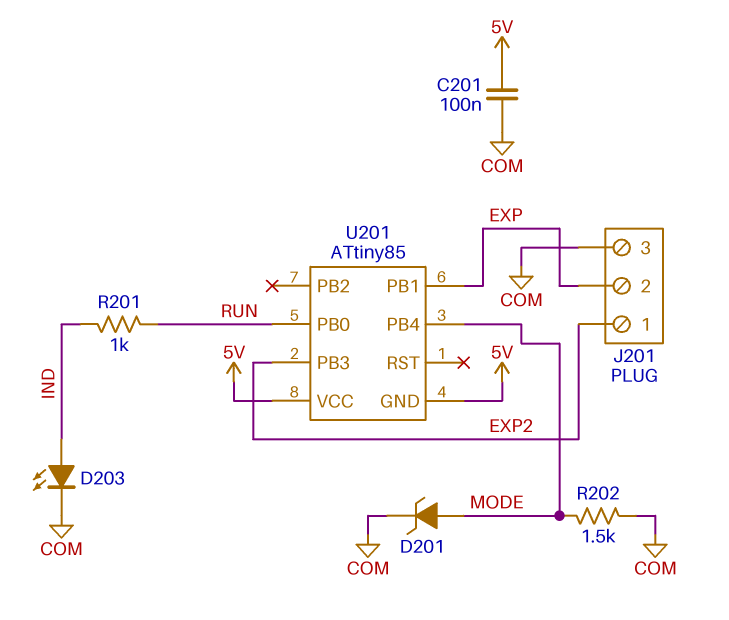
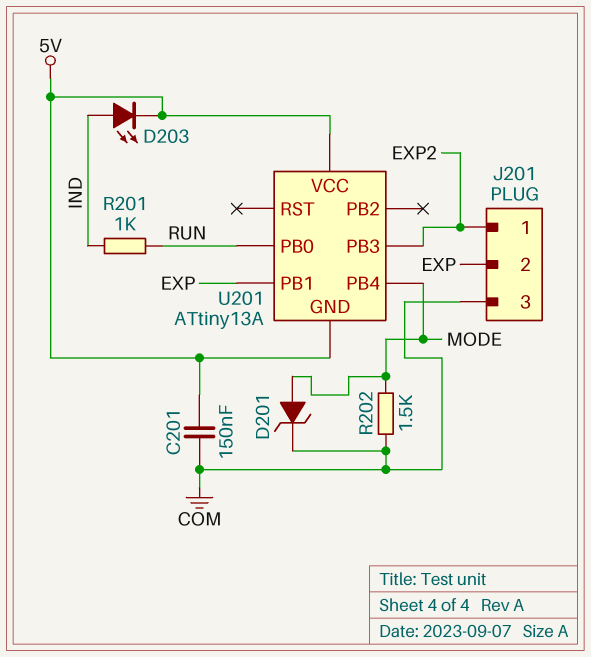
C201: 100nF (5V, COM) -> 150nF (5V, COM)
D203: LED (A IND, K COM) -> LED (A IND, K 5V)
U201: ATtiny85 -> ATtiny13A

